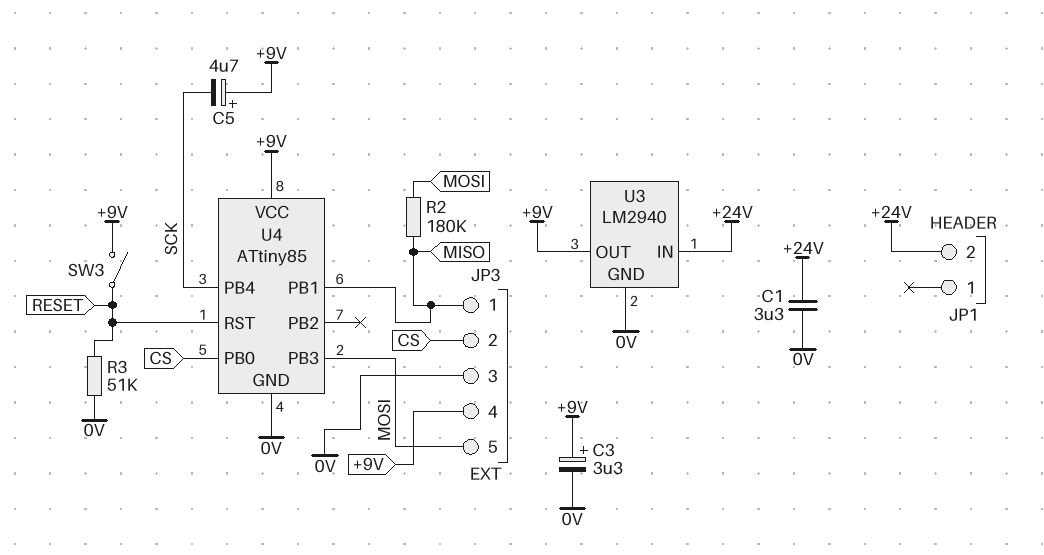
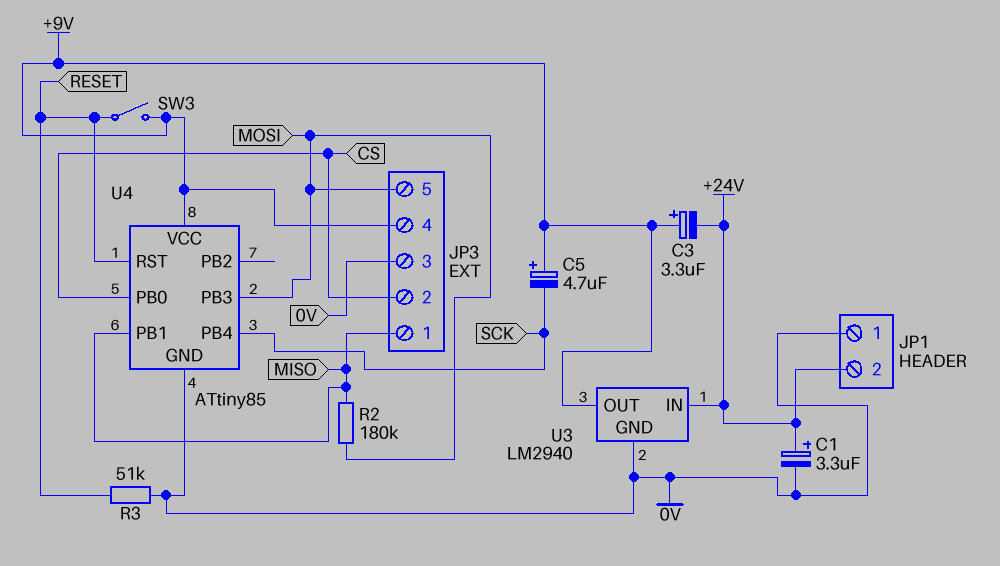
C1: 3.3uF (+24V, 0V) -> 3.3uF (plus +24V, minus 0V)
C3: 3.3uF (plus +9V, minus 0V) -> 3.3uF (plus +9V, minus +24V)
JP1 pin 1: none -> 0V

